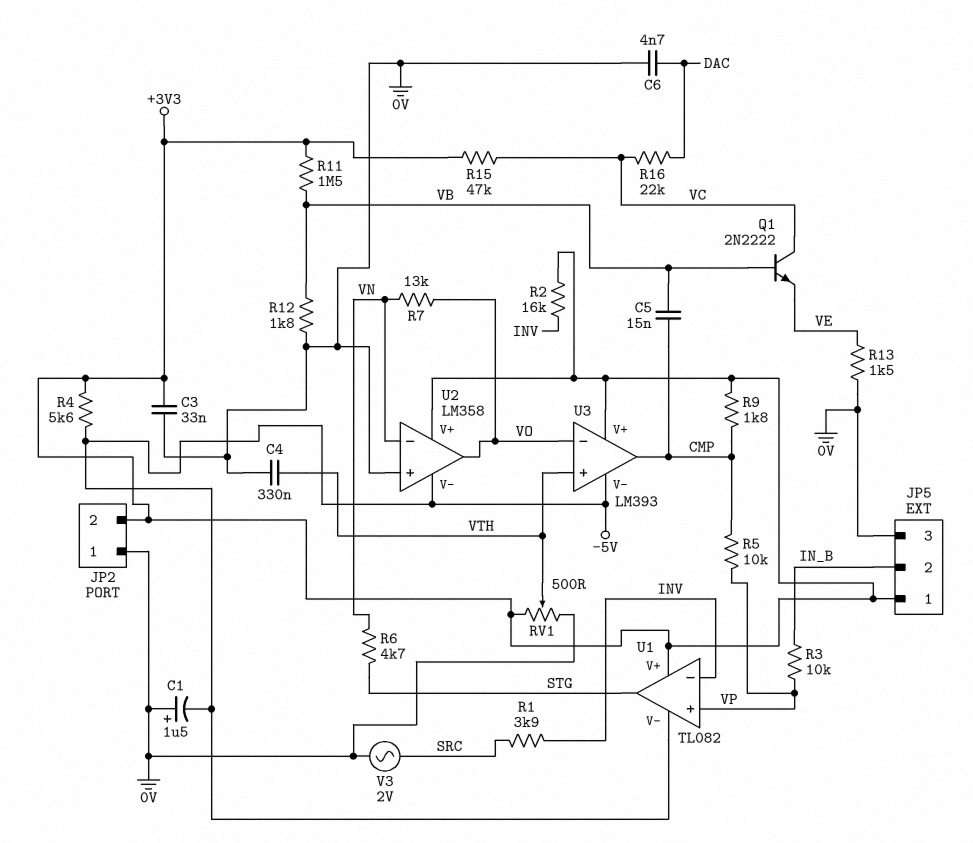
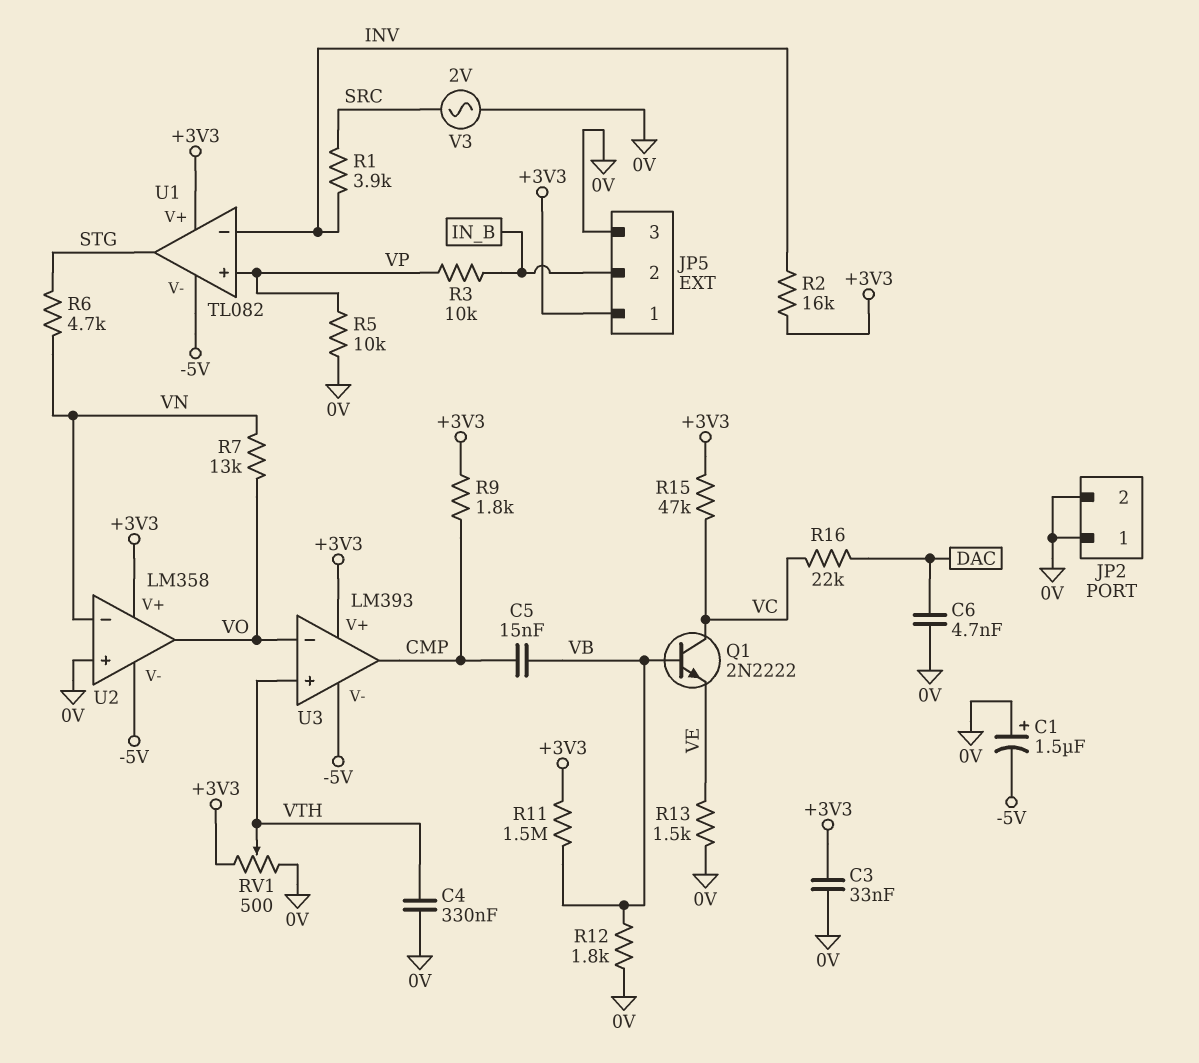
JP2 pin 2: +3V3 -> 0V
R4: 5.6k (+3V3, -5V) -> none
R5: 10k (CMP, VP) -> 10k (0V, VP)

